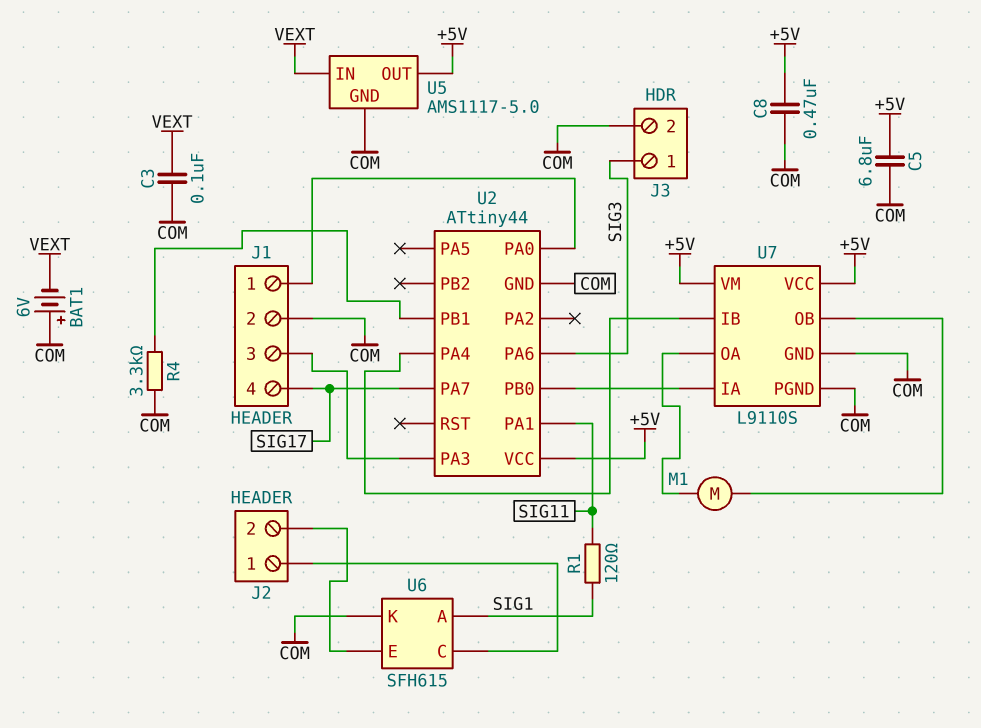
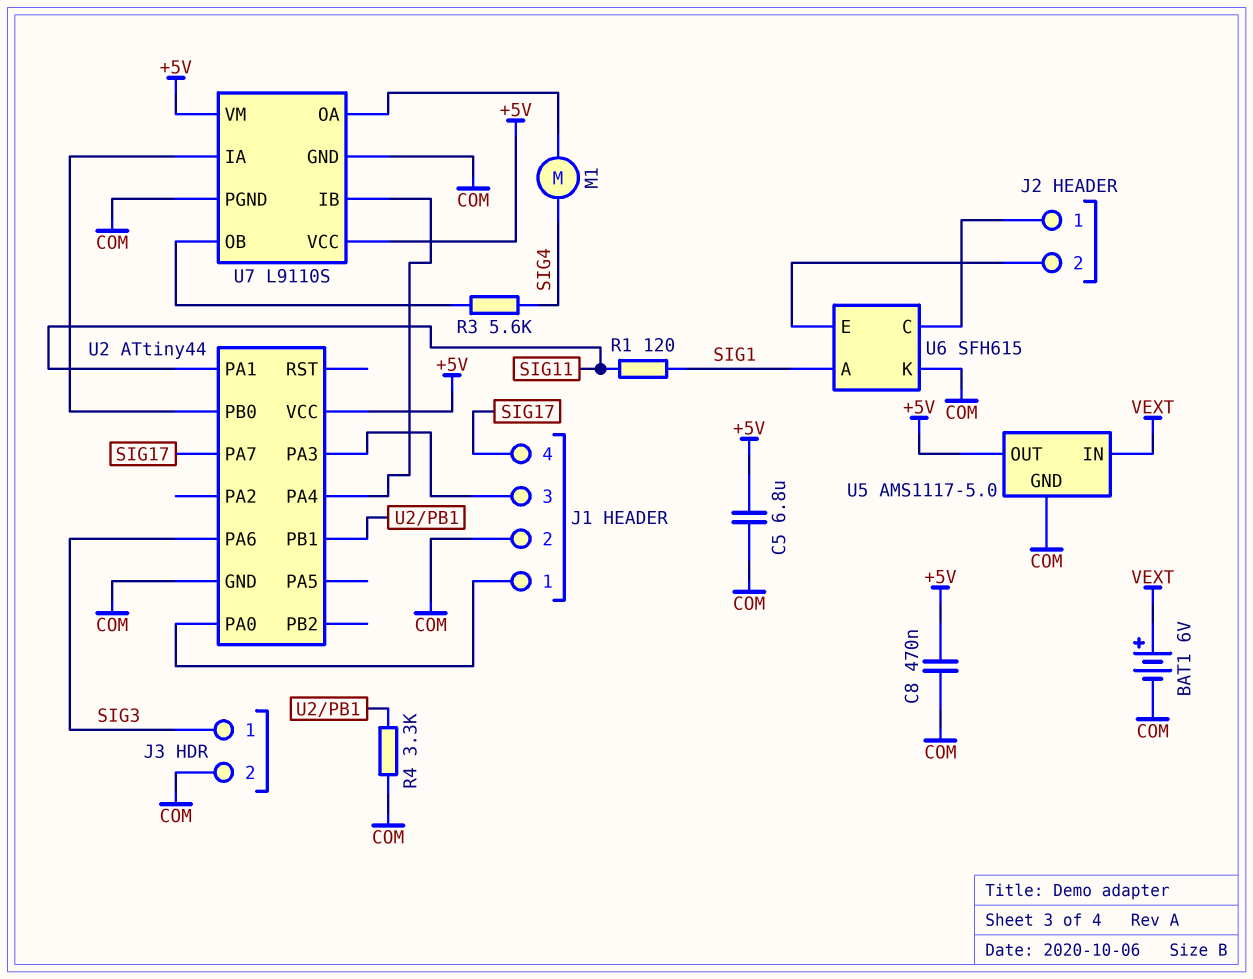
BAT1: 6V (plus COM, minus VEXT) -> 6V (plus VEXT, minus COM)
C3: 100nF (COM, VEXT) -> none
M1: motor (U7/OA, U7/OB) -> motor (SIG4, U7/OA)
R3: none -> 5.6k (SIG4, U7/OB)

